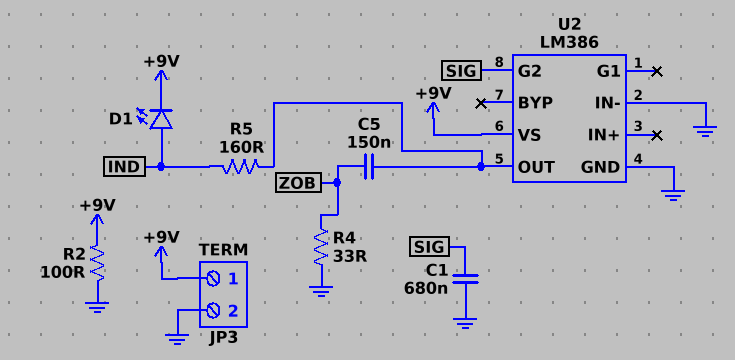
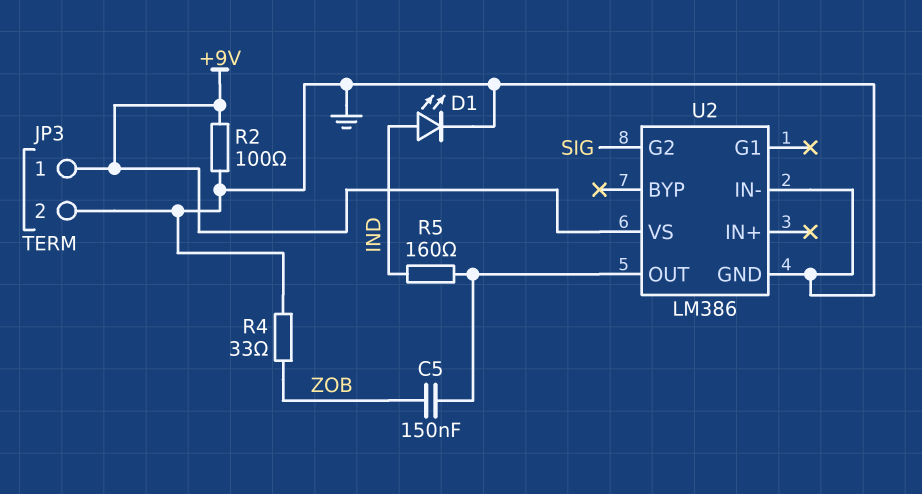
C1: 680nF (GND, SIG) -> none
D1: LED (A IND, K +9V) -> LED (A IND, K GND)

